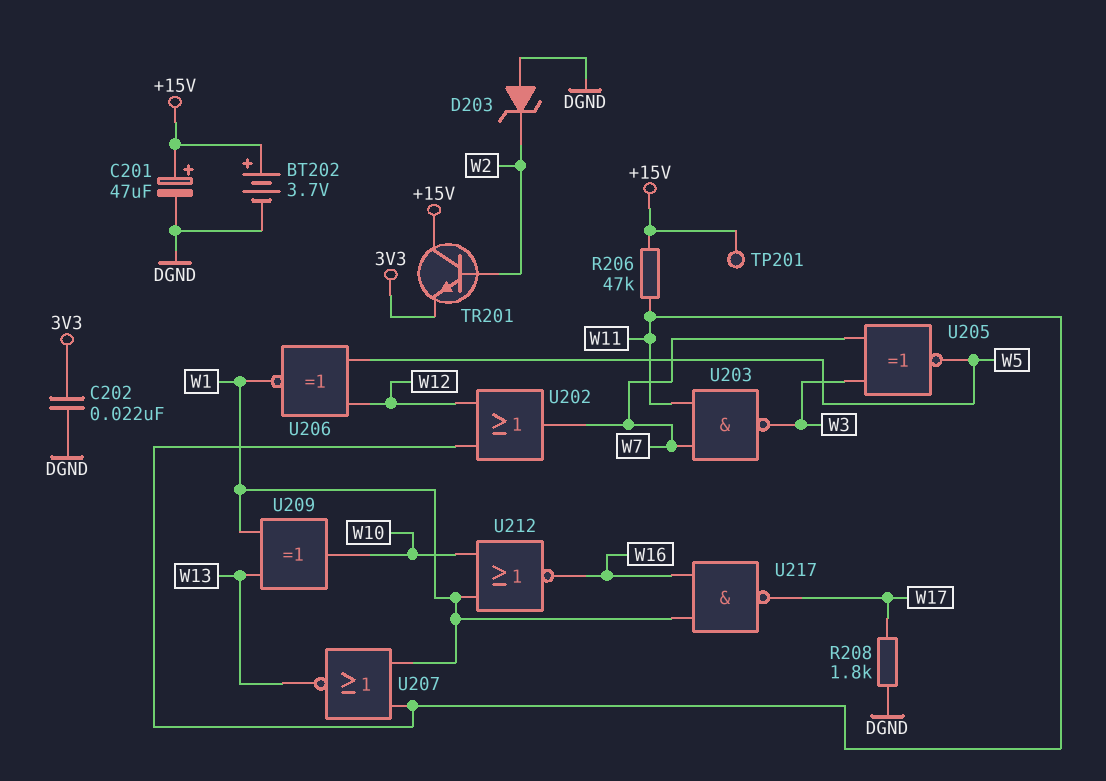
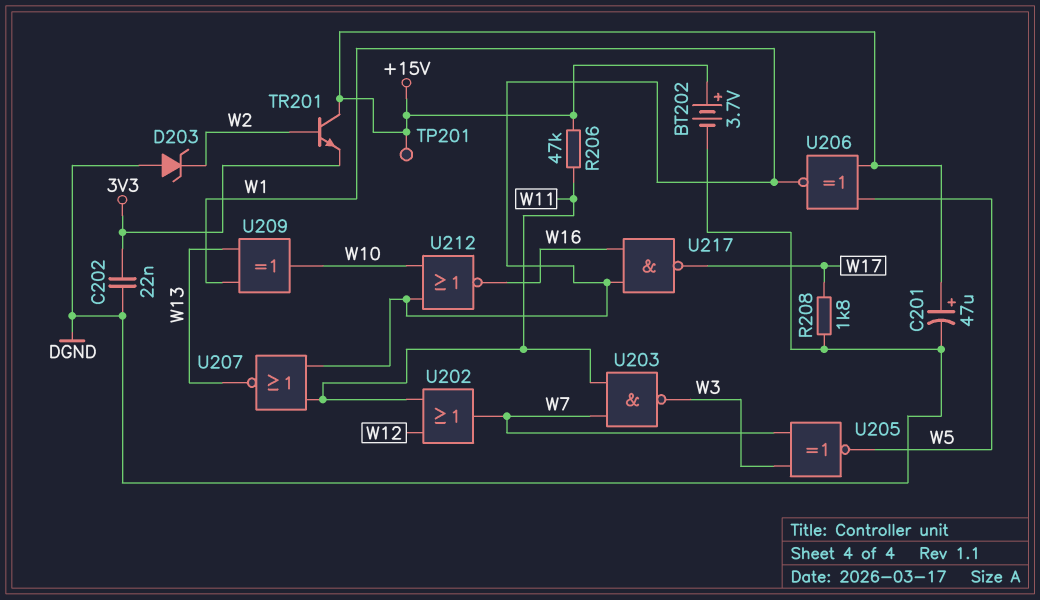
U206: XNOR (in W5, in W12, out W1) -> XNOR (in +15V, in W5, out W1)

